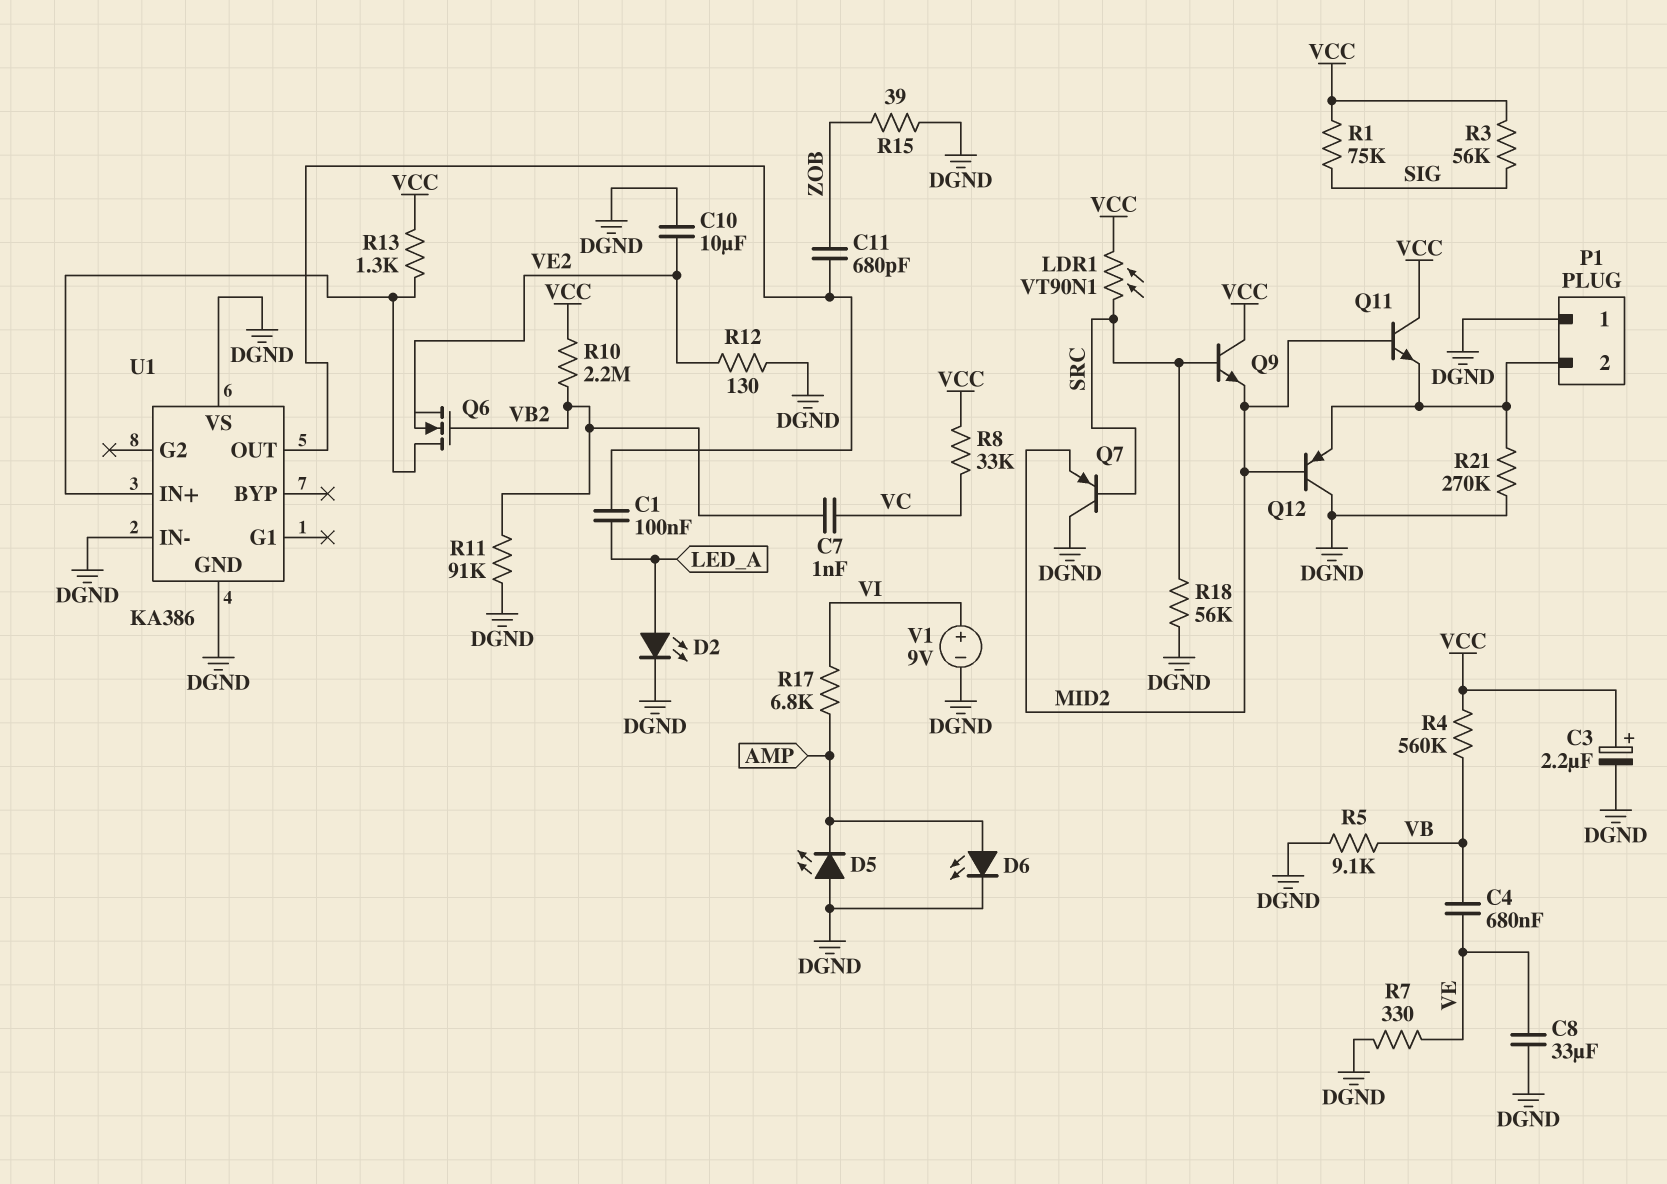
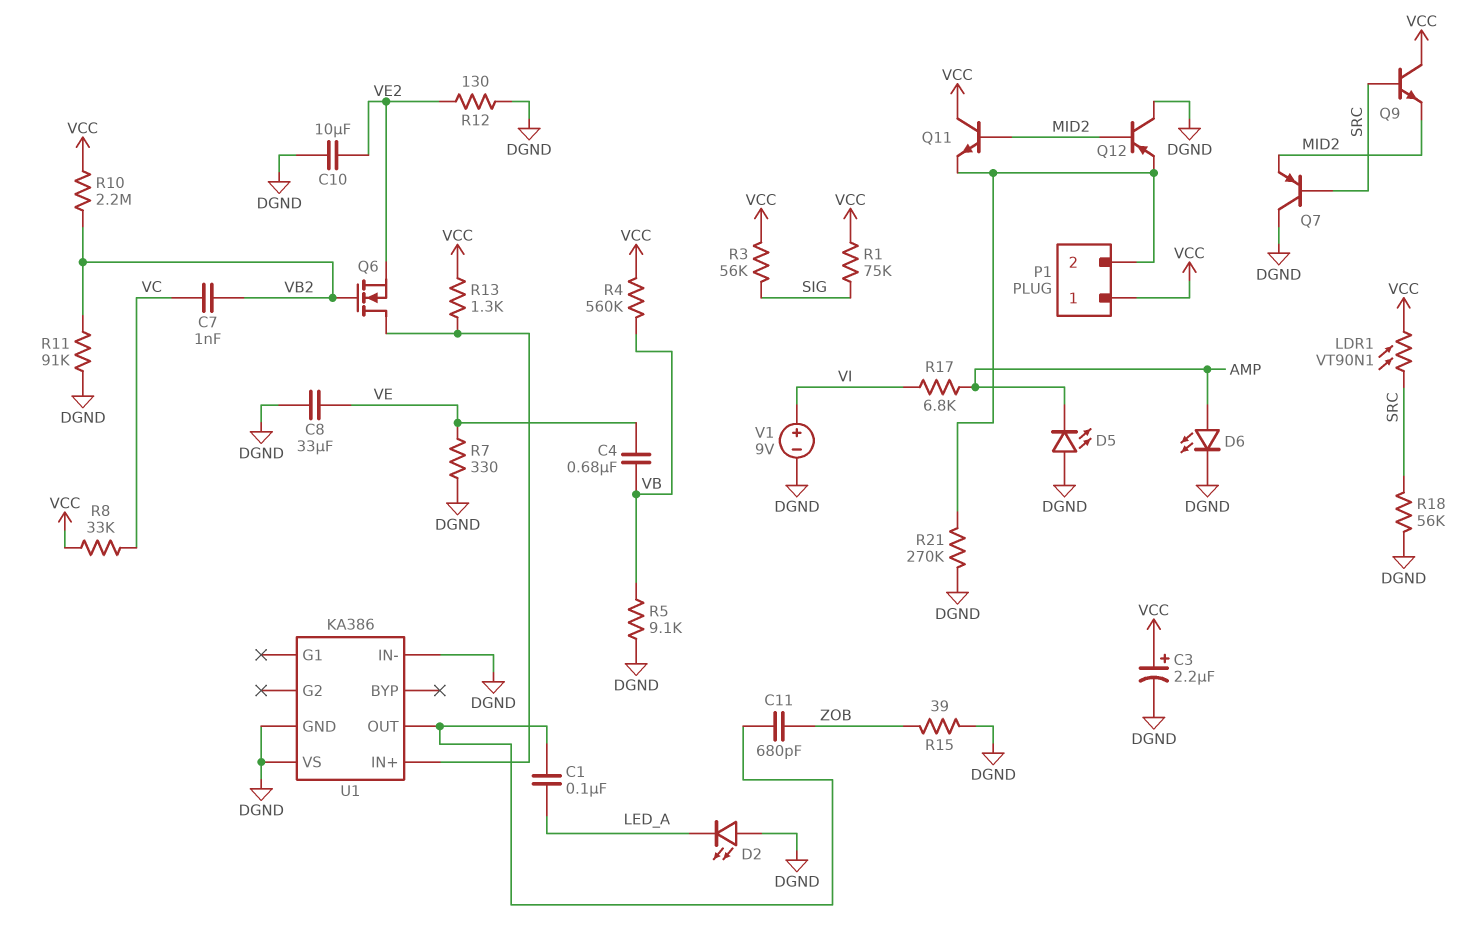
D2: LED (A LED_A, K DGND) -> LED (A DGND, K LED_A)
P1 pin 1: DGND -> VCC

